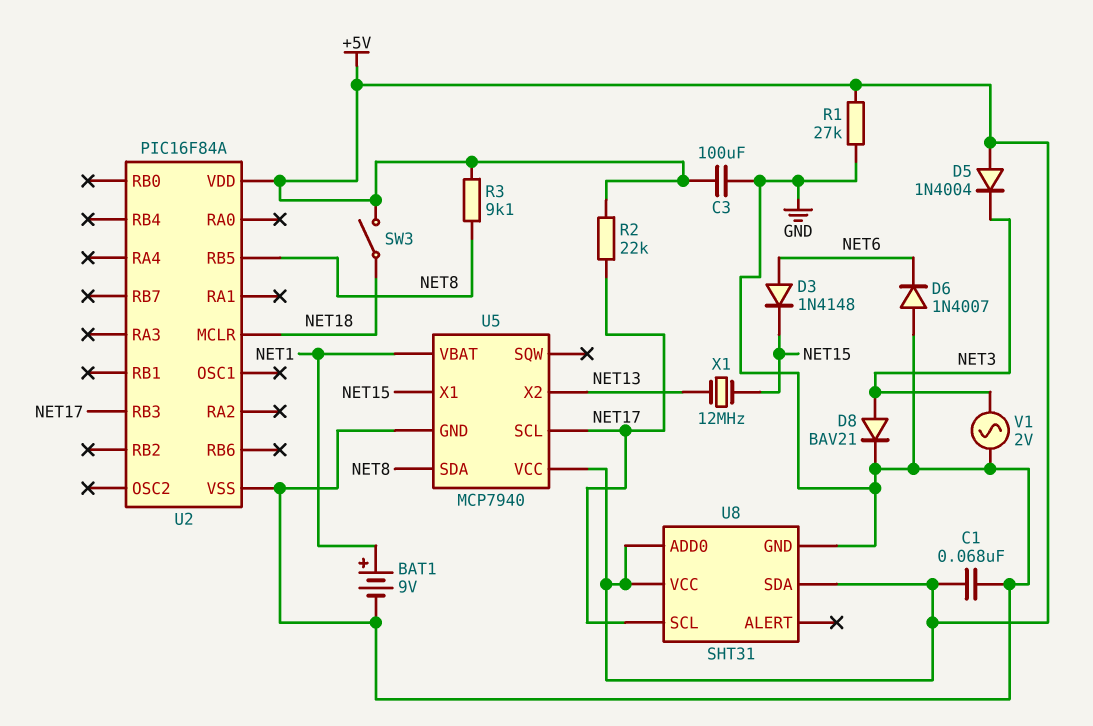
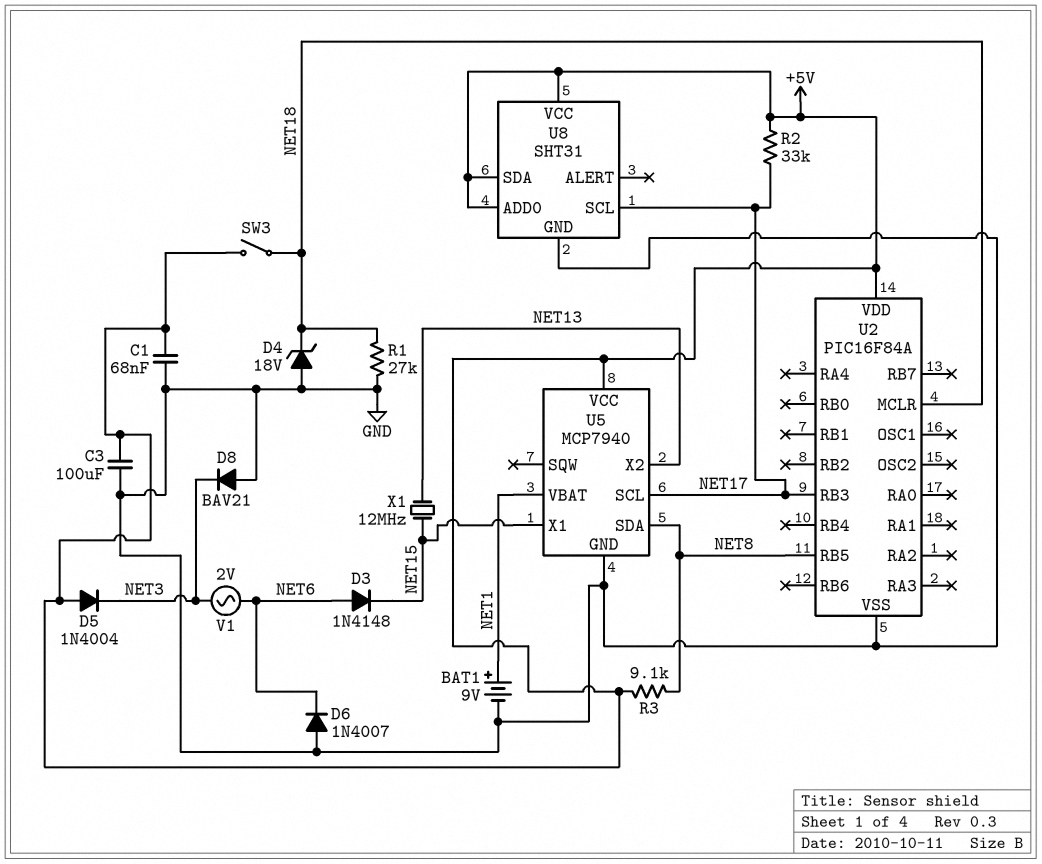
D4: none -> zener 18V (A GND, K NET18)
D8: diode BAV21 (A NET3, K GND) -> diode BAV21 (A GND, K NET3)
R1: 27k (+5V, GND) -> 27k (GND, NET18)
R2: 22k (+5V, NET17) -> 33k (+5V, NET17)
V1: AC 2V (GND, NET3) -> AC 2V (NET3, NET6)

